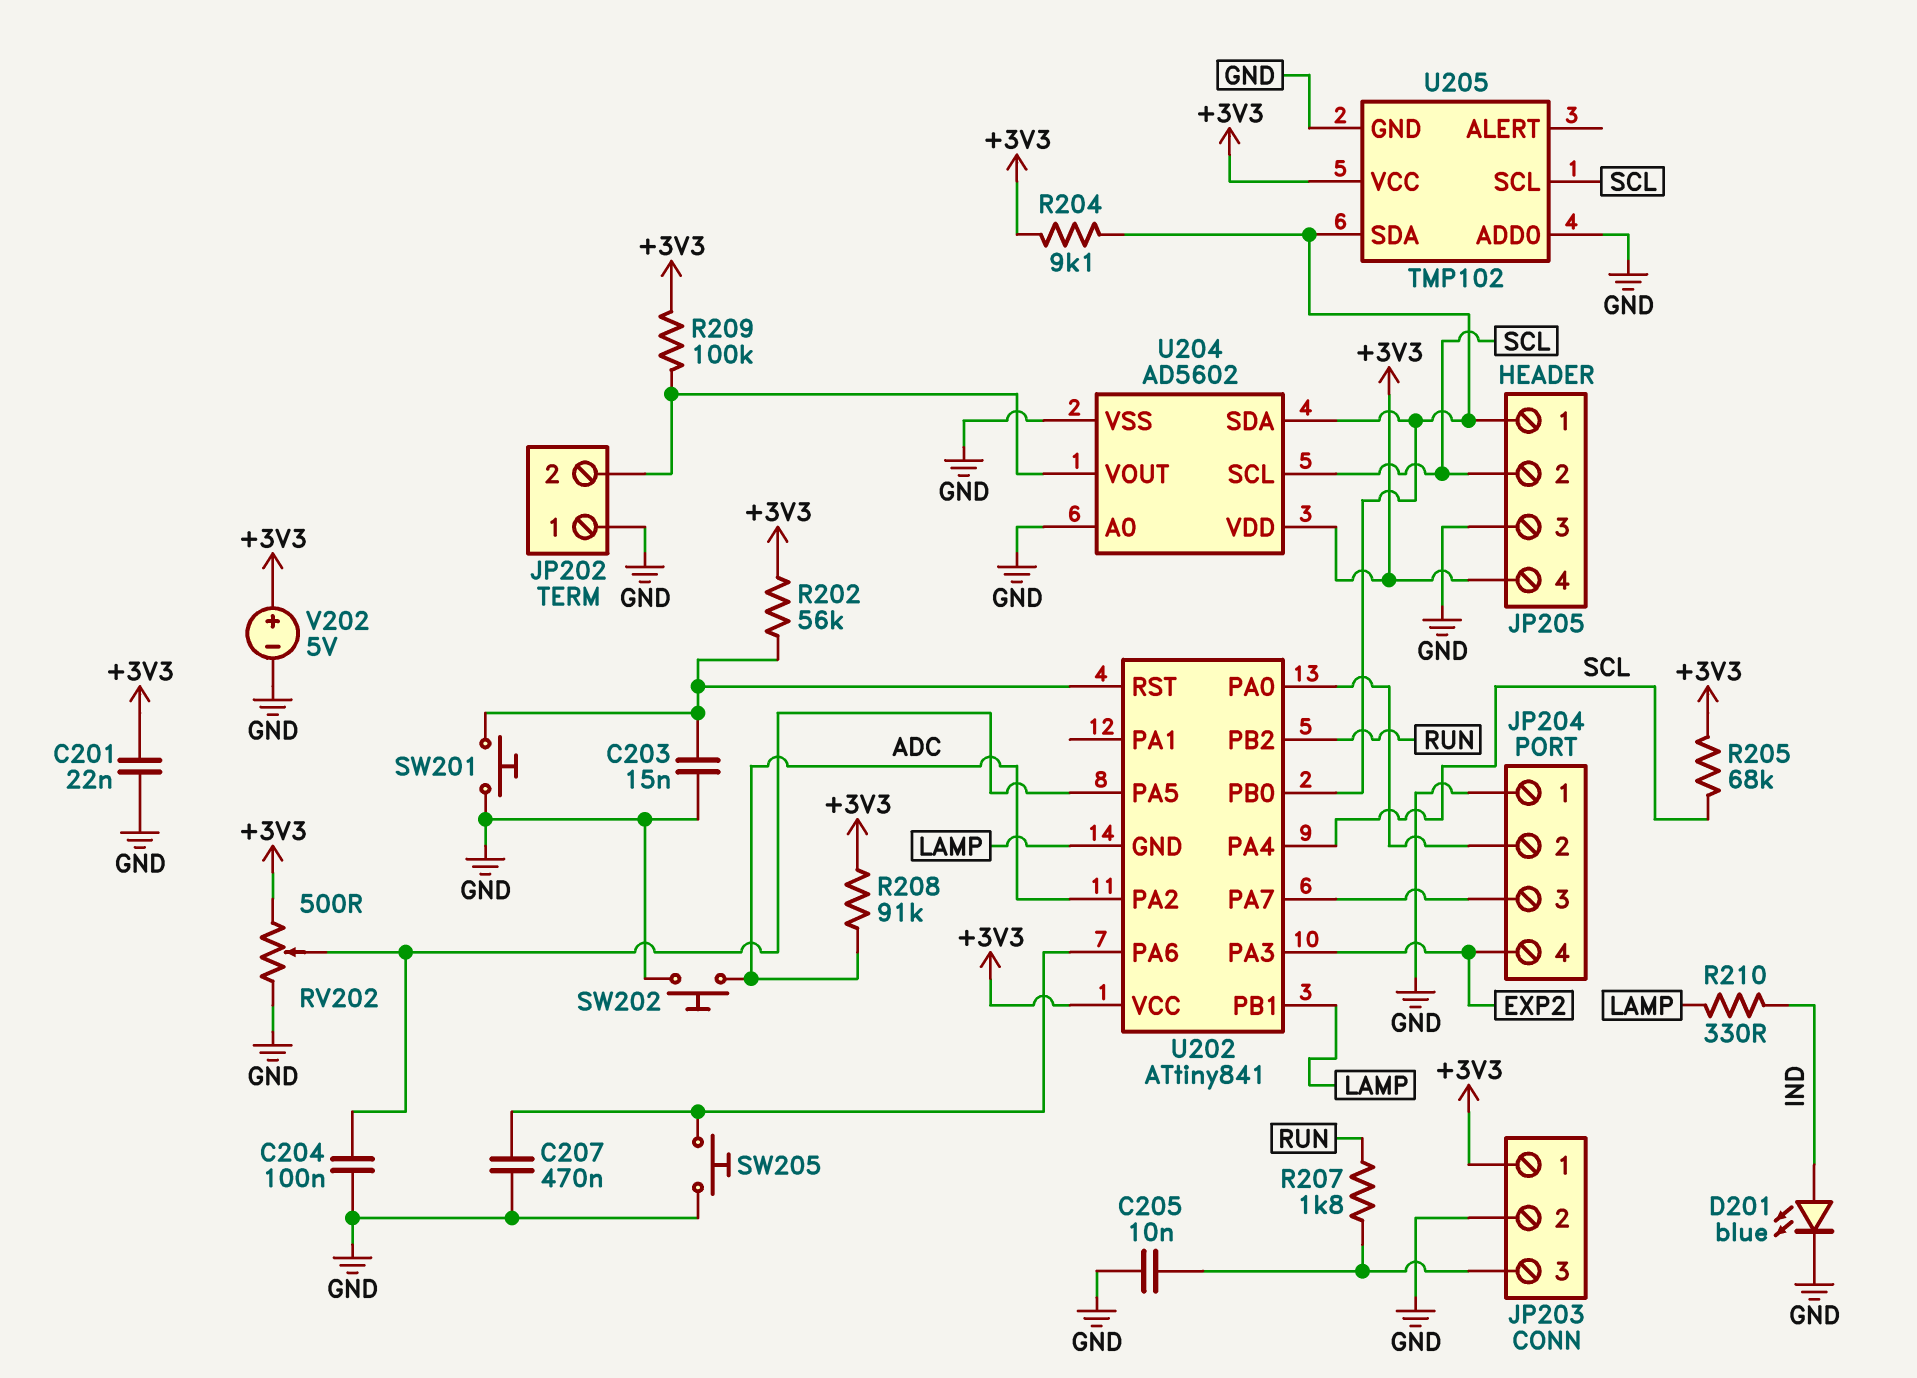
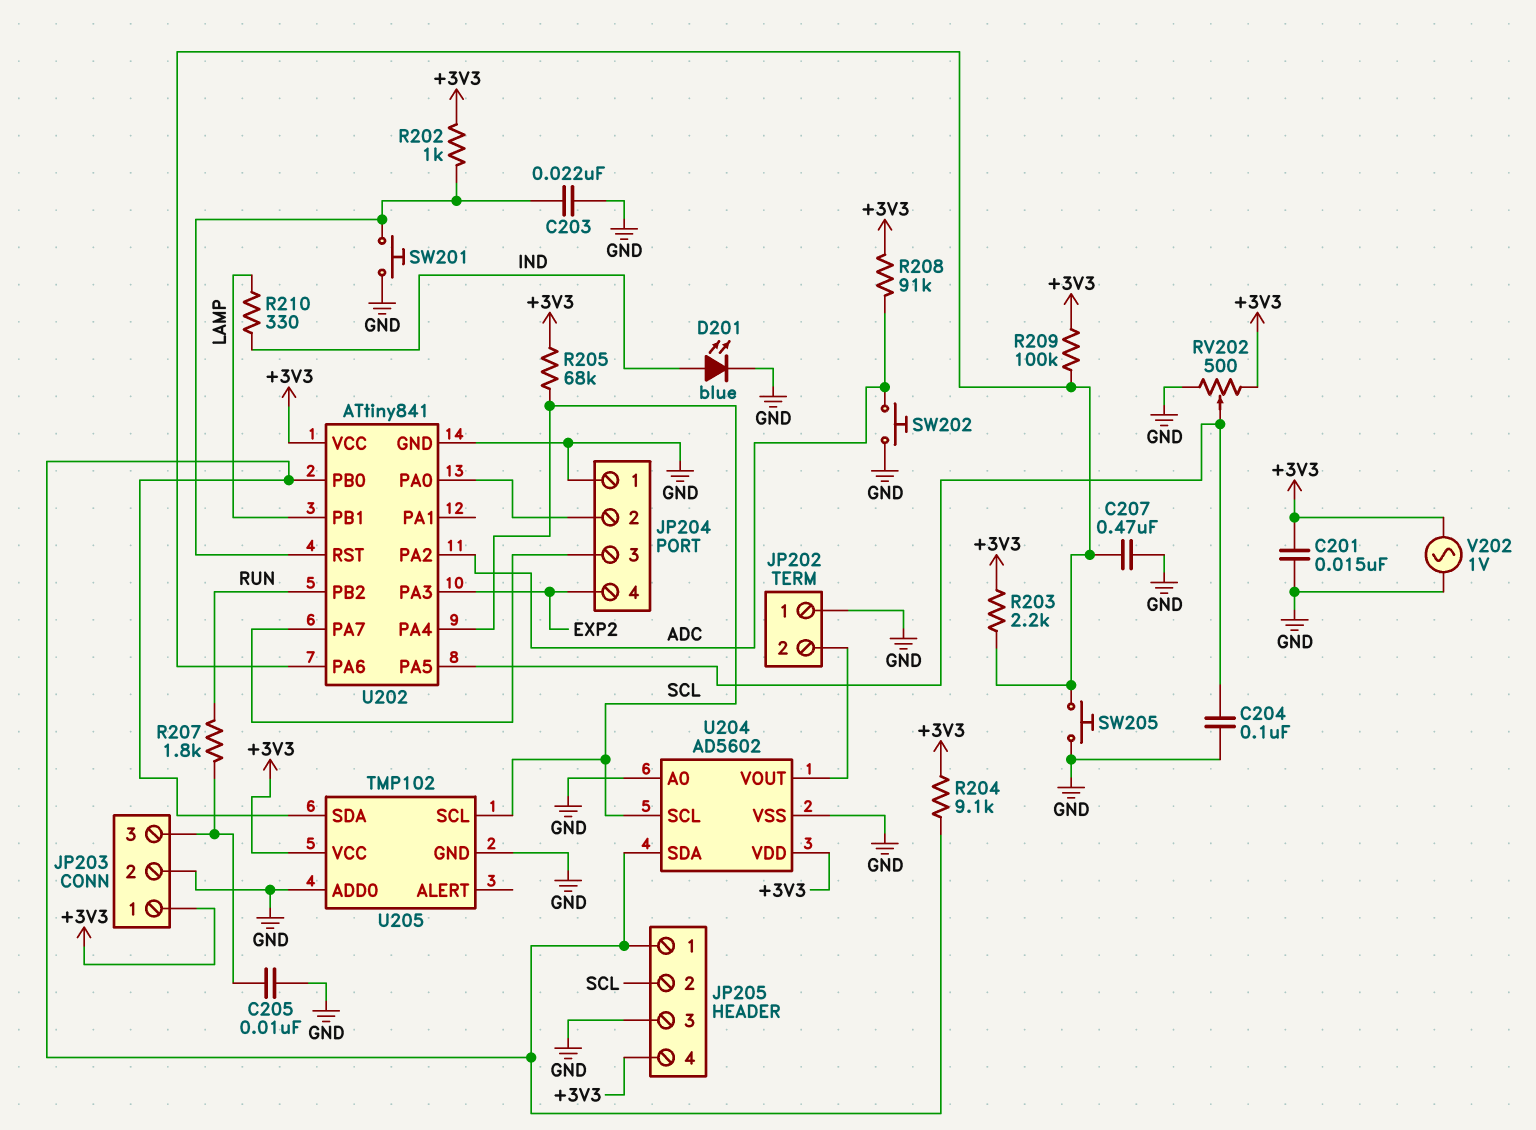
C201: 22nF (+3V3, GND) -> 15nF (+3V3, GND)
C203: 15nF (GND, U202/RST) -> 22nF (GND, U202/RST)
R202: 56k (+3V3, U202/RST) -> 1k (+3V3, U202/RST)
R203: none -> 2.2k (+3V3, U202/PA6)
R209: 100k (+3V3, JP202/2) -> 100k (+3V3, U202/PA6)
U202 pin GND: LAMP -> GND
V202: 5V (plus +3V3, minus GND) -> AC 1V (+3V3, GND)

